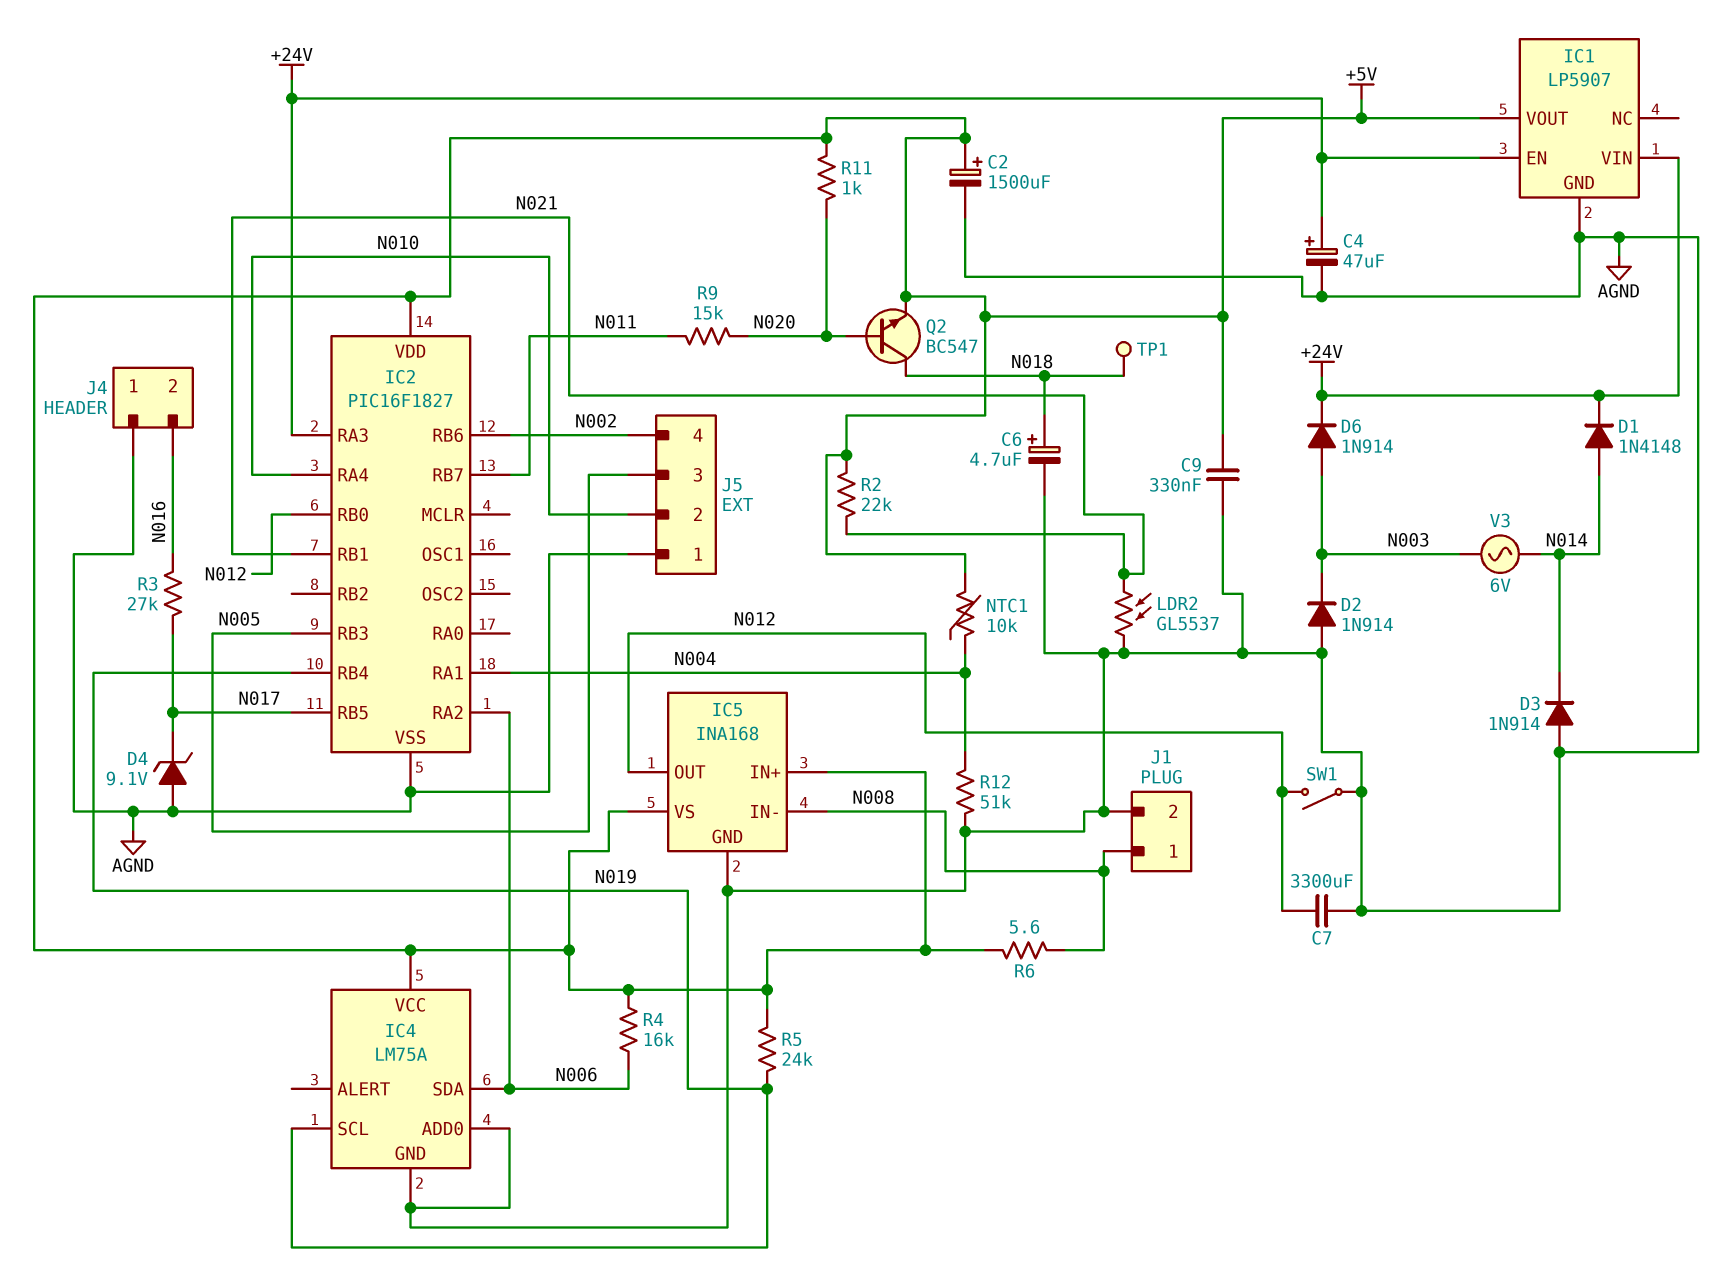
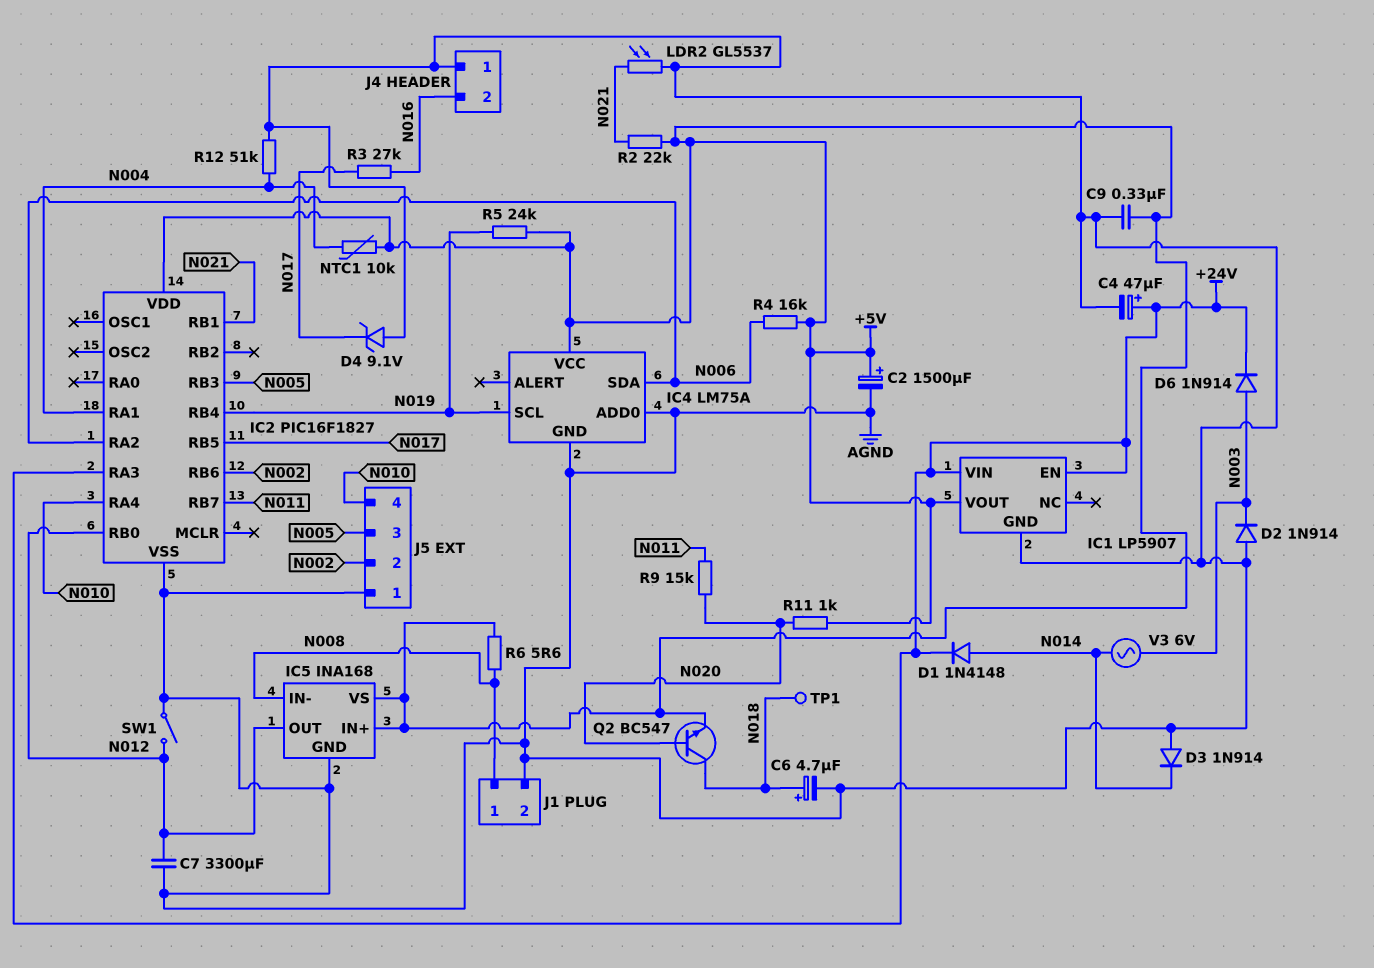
J5 pin 2: N010 -> N002
J5 pin 4: N002 -> N010

